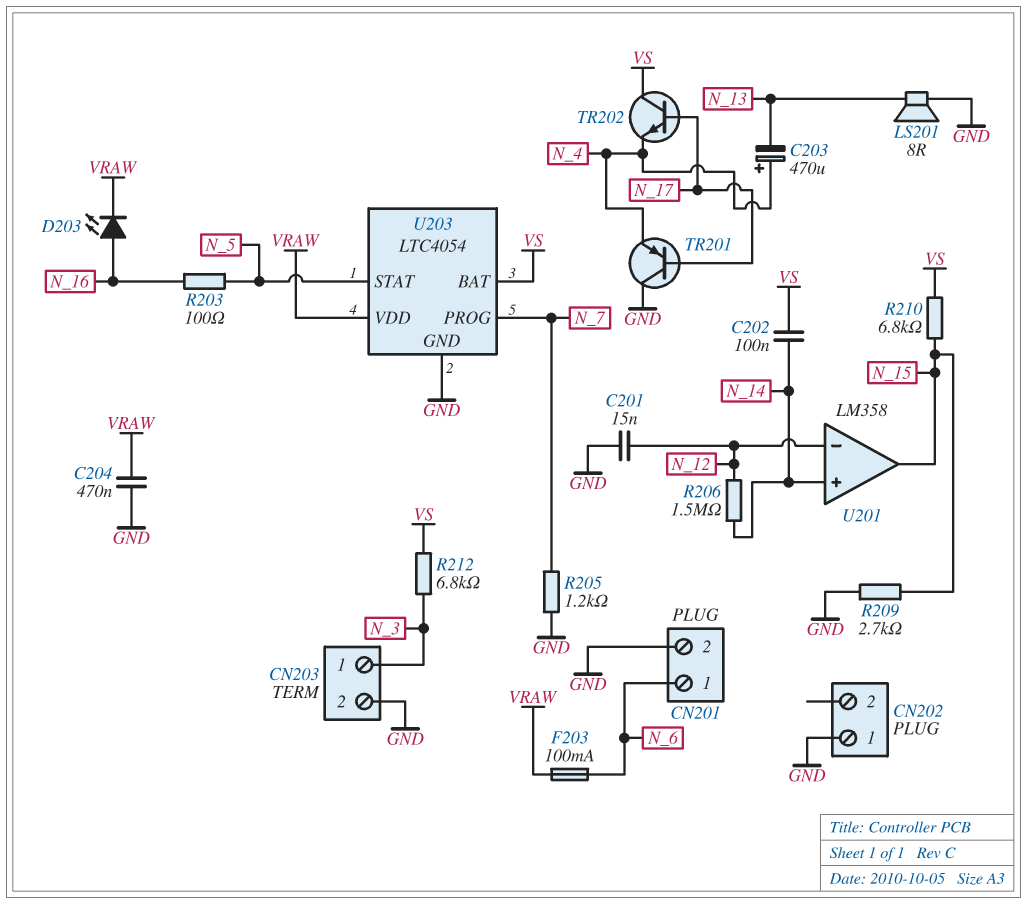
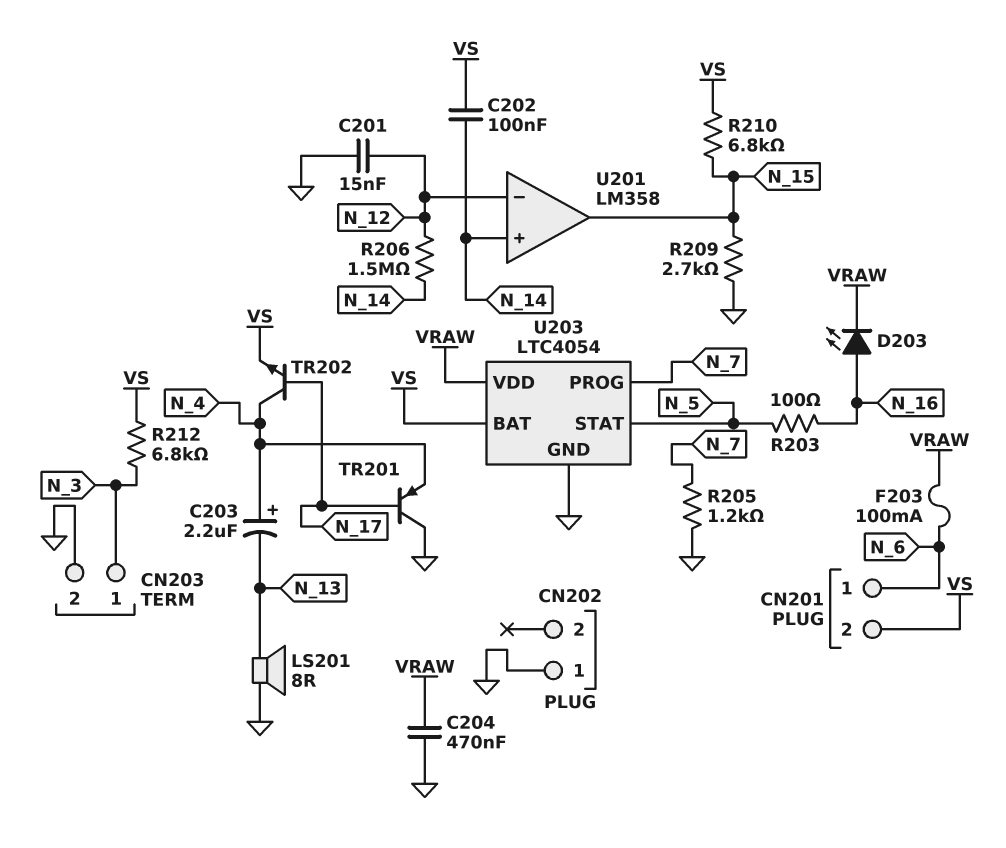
C203: 470uF (plus N_4, minus N_13) -> 2.2uF (plus N_4, minus N_13)
CN201 pin 2: GND -> VS
TR202: NPN (B N_17, C VS, E N_4) -> NPN (B N_17, C N_4, E VS)

